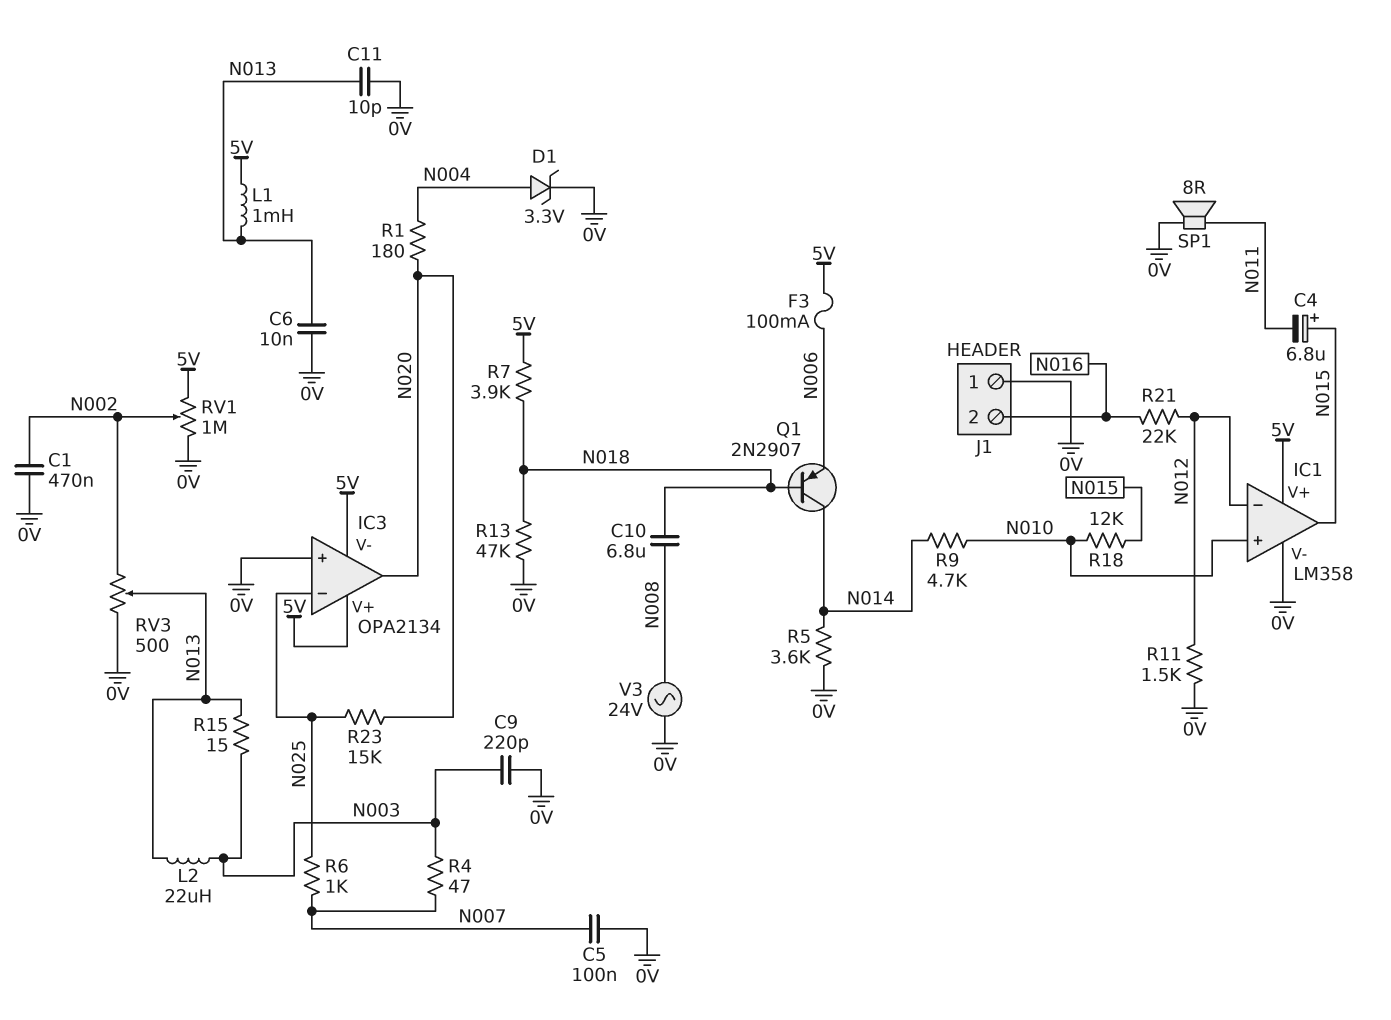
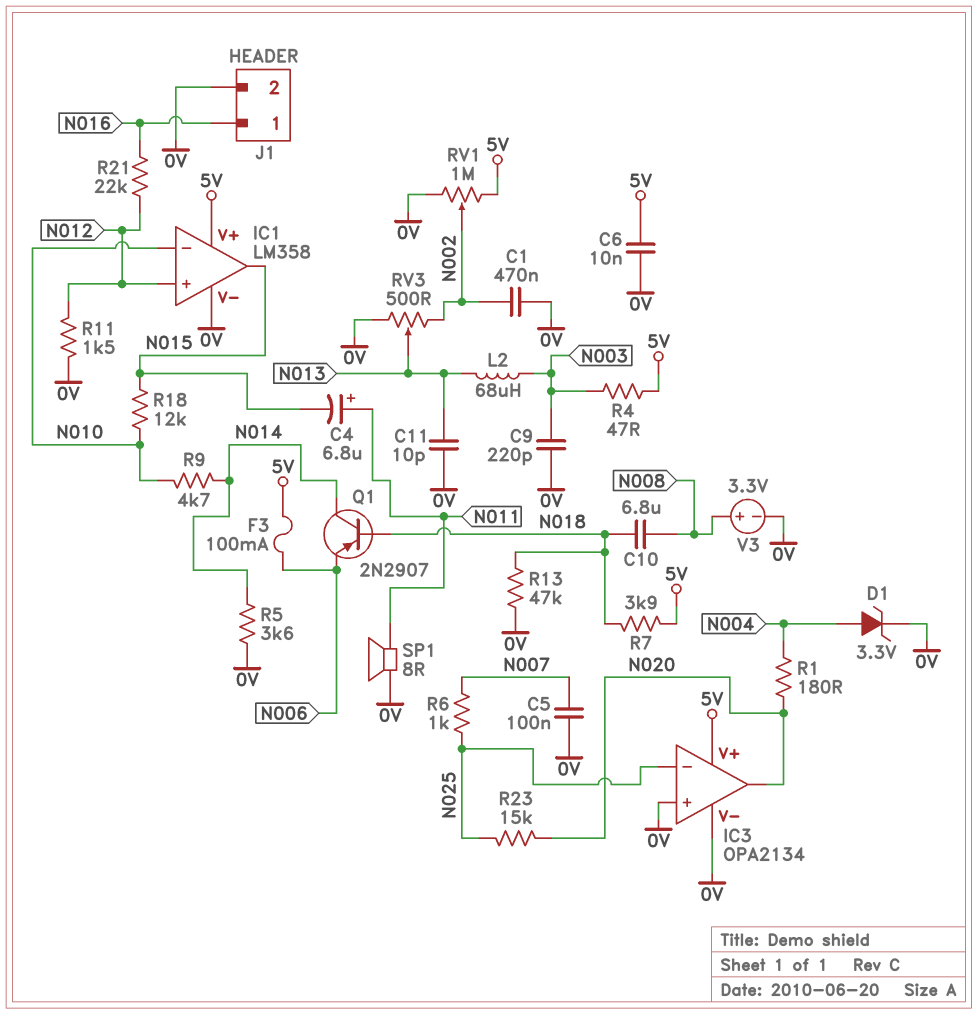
C4: 6.8uF (plus N015, minus N011) -> 6.8uF (plus N011, minus N015)
C6: 10nF (0V, N013) -> 10nF (0V, 5V)
IC1 pin in+: N010 -> N012
IC1 pin in-: N012 -> N010
IC3 pin V-: 5V -> 0V
J1 pin 1: 0V -> N016
J1 pin 2: N016 -> 0V
L1: 1mH (5V, N013) -> none
L2: 22uH (N003, N013) -> 68uH (N003, N013)
R4: 47 (N003, N007) -> 47 (5V, N003)
R15: 15 (N003, N013) -> none
V3: AC 24V (0V, N008) -> 3.3V (plus N008, minus 0V)

